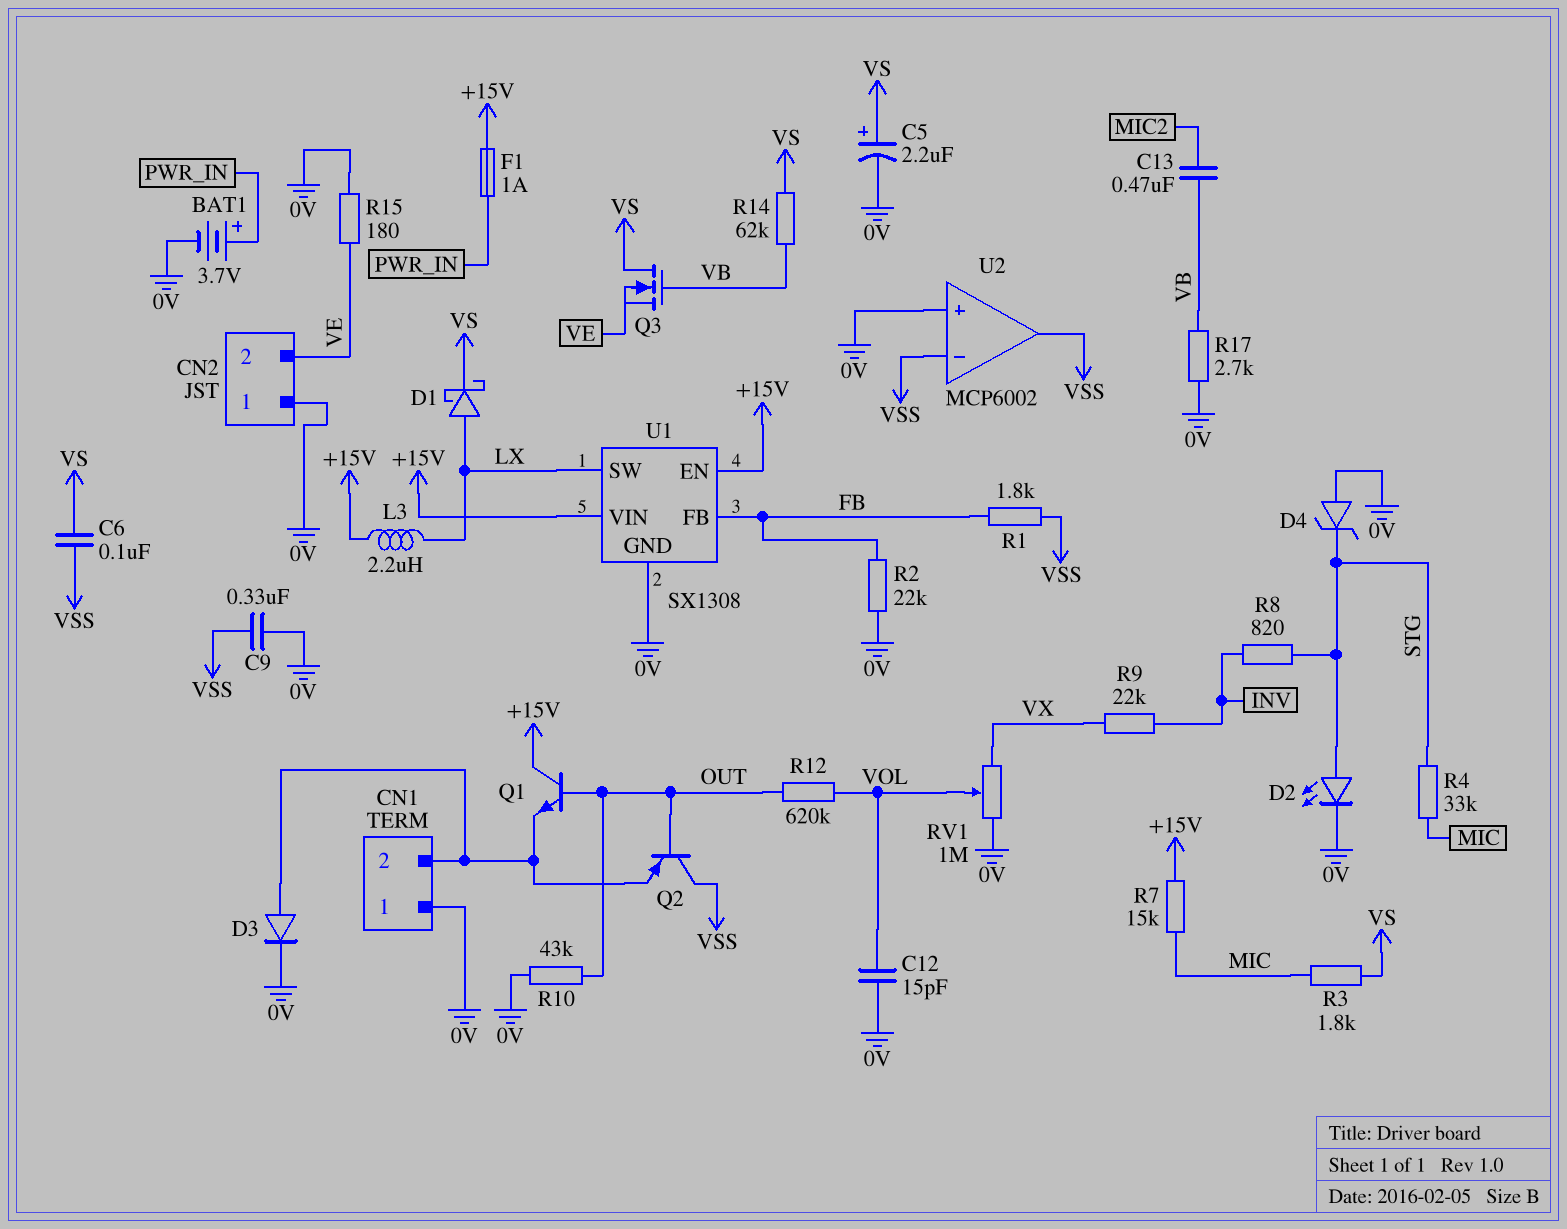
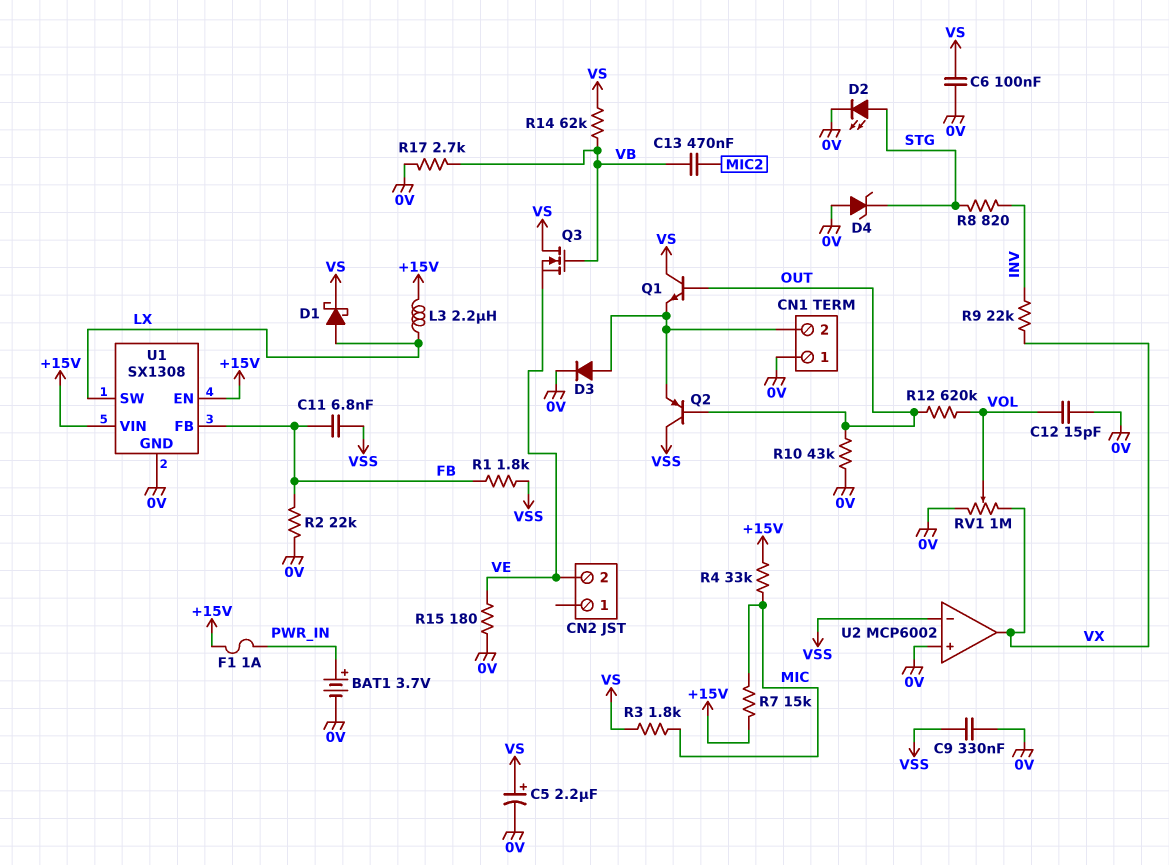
C6: 100nF (VS, VSS) -> 100nF (0V, VS)
C11: none -> 6.8nF (FB, VSS)
CN2 pin 1: 0V -> none
Q1: NPN (B OUT, C +15V, E CN1/2) -> NPN (B OUT, C VS, E CN1/2)
R4: 33k (MIC, STG) -> 33k (+15V, MIC)
U2 pin out: VSS -> VX

